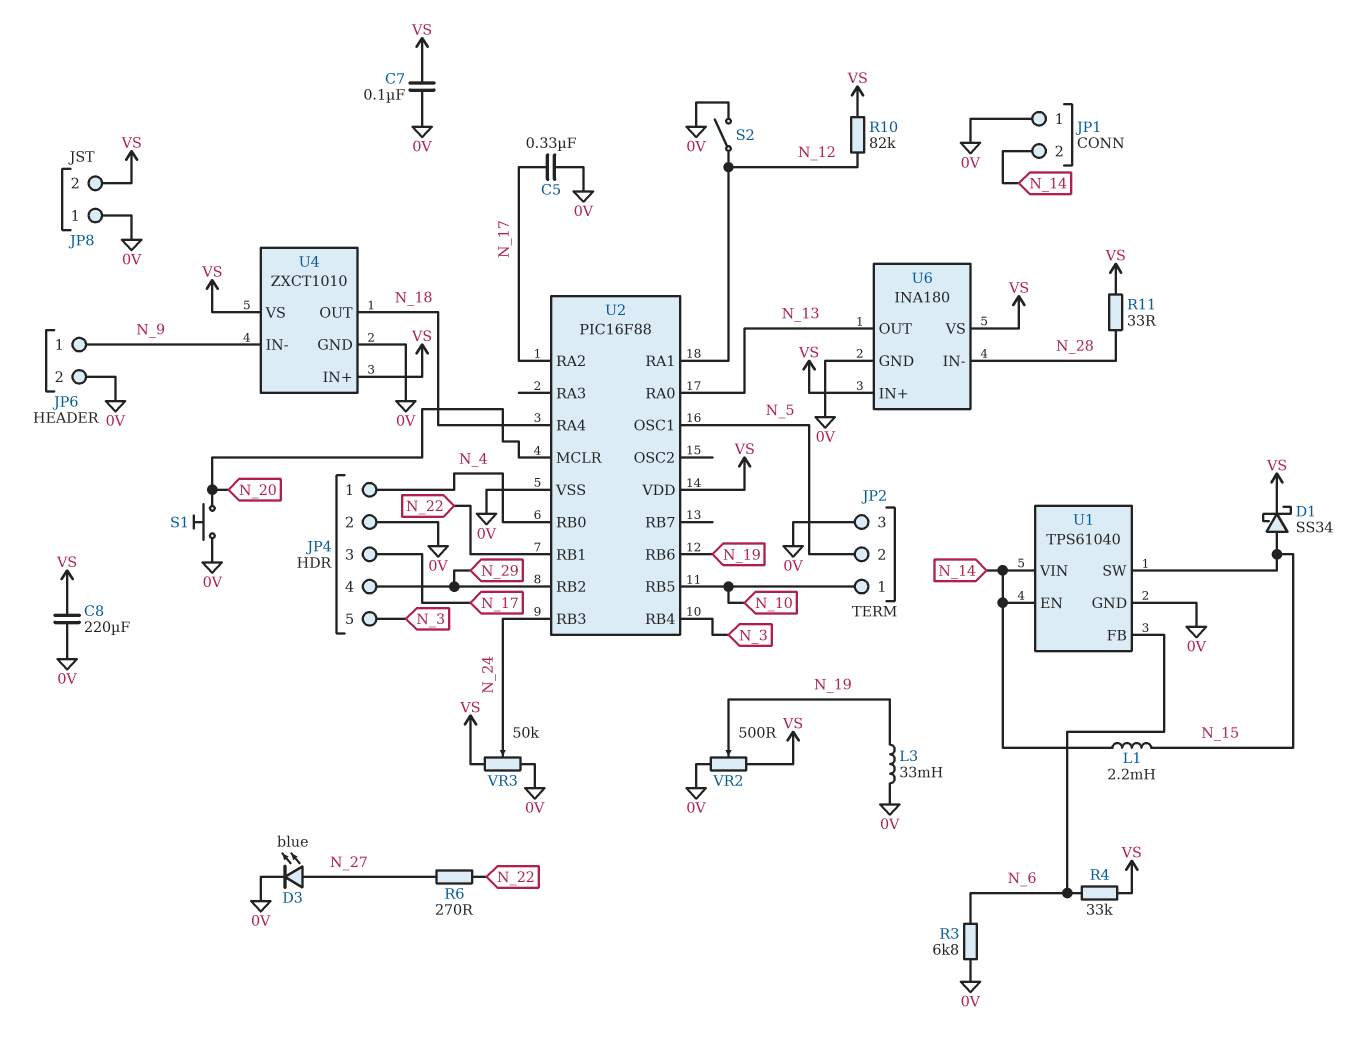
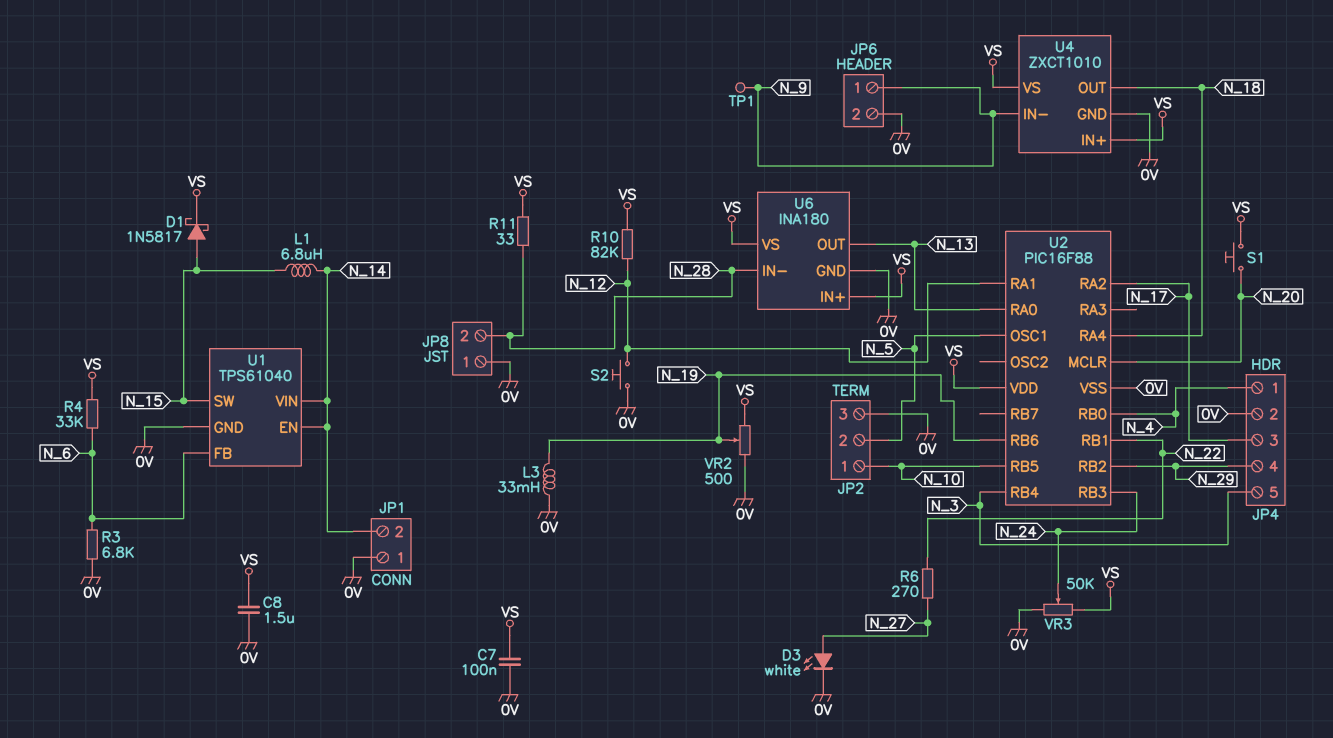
C5: 330nF (0V, N_17) -> none
C8: 220uF (0V, VS) -> 1.5uF (0V, VS)
D1: schottky SS34 (A N_15, K VS) -> schottky 1N5817 (A N_15, K VS)
D3: LED blue (A N_27, K 0V) -> LED white (A N_27, K 0V)
JP8 pin 2: VS -> N_28
L1: 2.2mH (N_14, N_15) -> 6.8uH (N_14, N_15)
S1: button (0V, N_20) -> button (N_20, VS)
S2: switch (0V, N_12) -> button (0V, N_12)
TP1: none -> test point (N_9)

